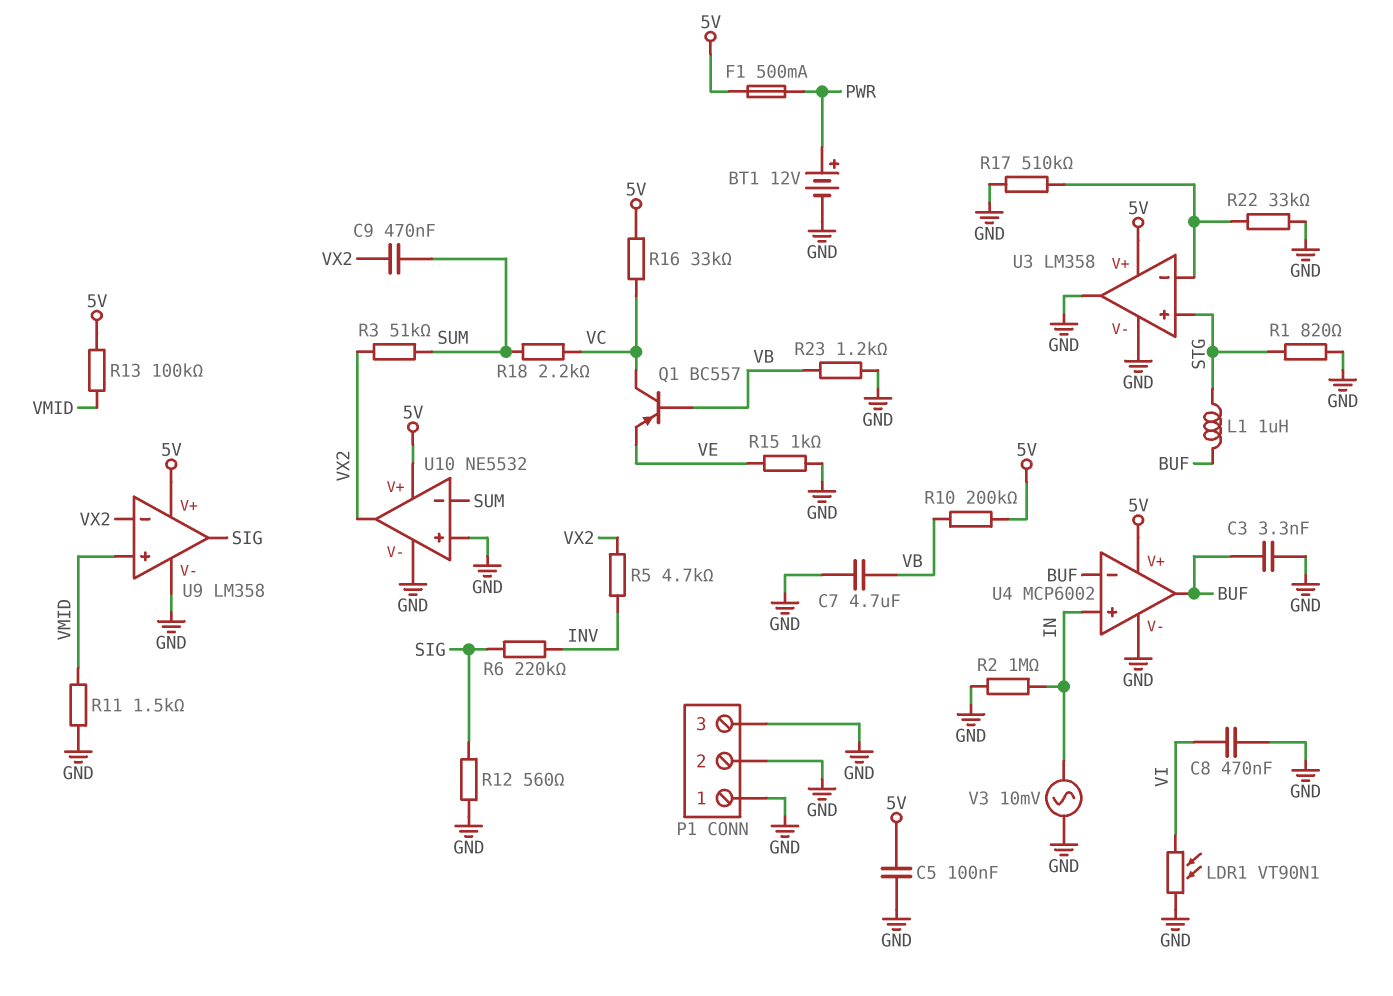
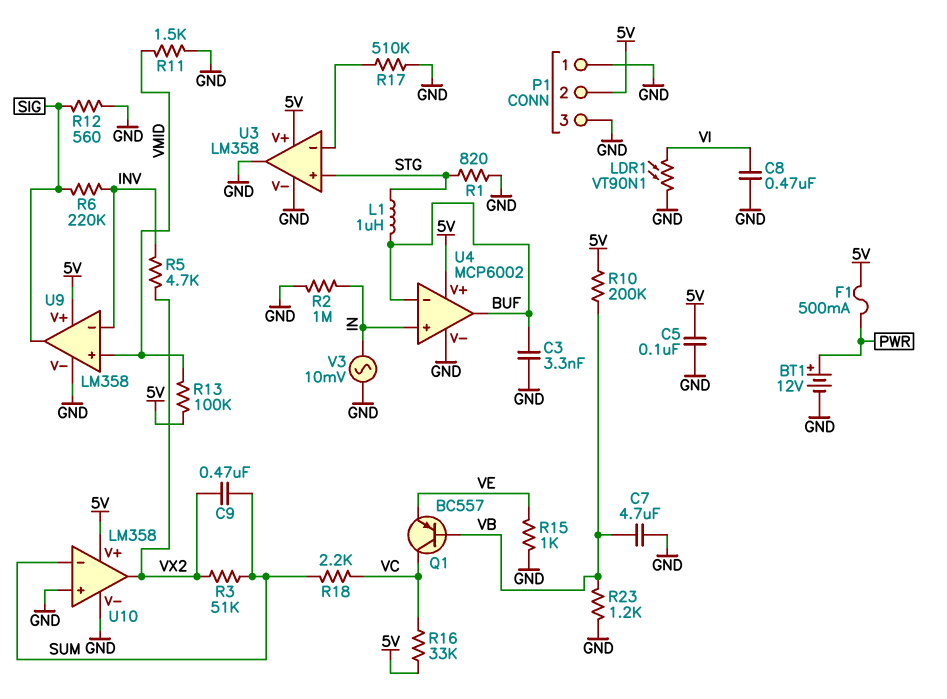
P1 pin 2: GND -> 5V
R22: 33k (GND, U3/in-) -> none
U9 pin in-: VX2 -> INV
U10: NE5532 -> LM358

